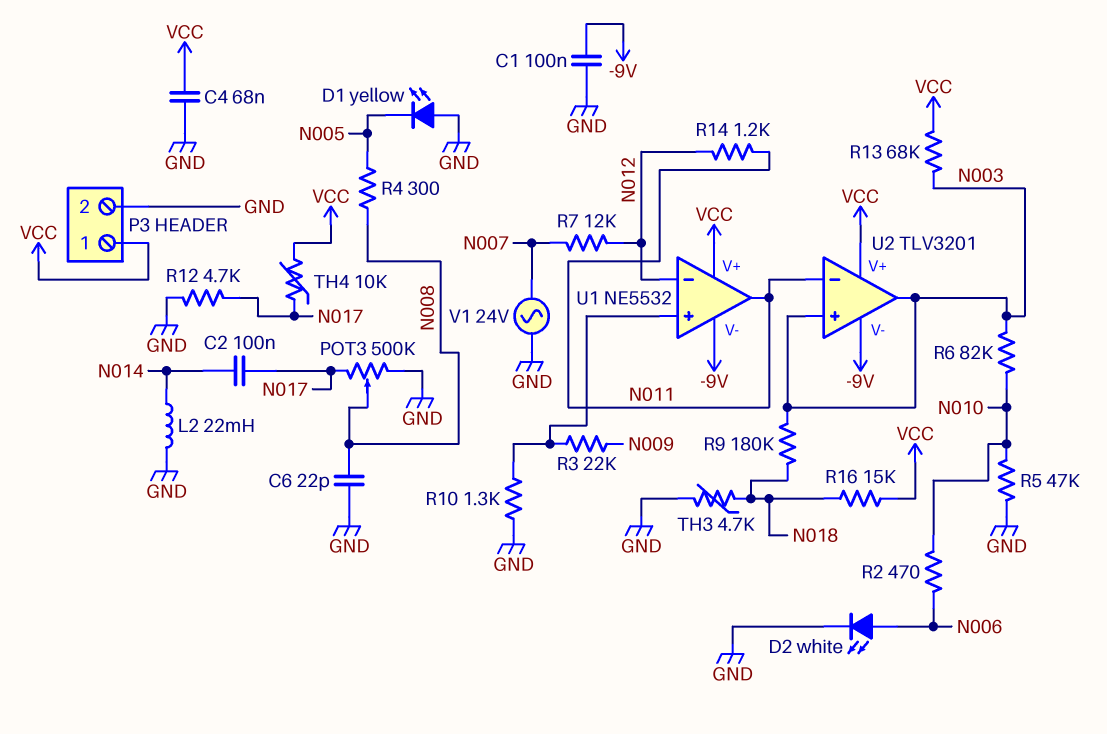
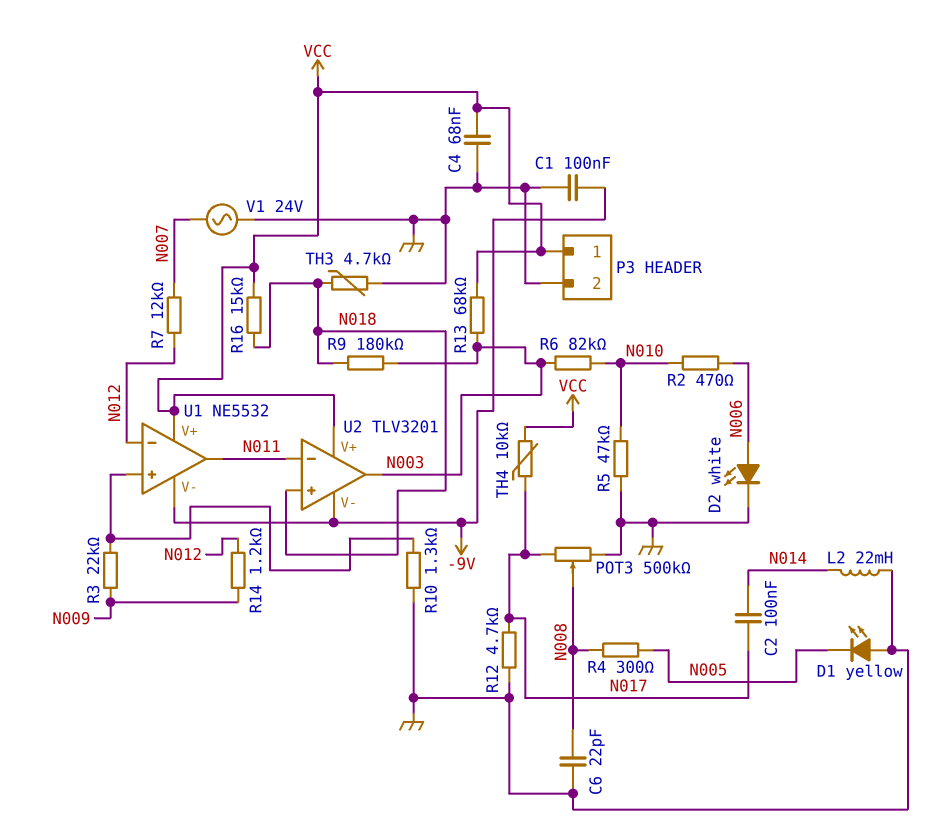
R14: 1.2k (N011, N012) -> 1.2k (N009, N012)
U2 pin in+: N003 -> N018

